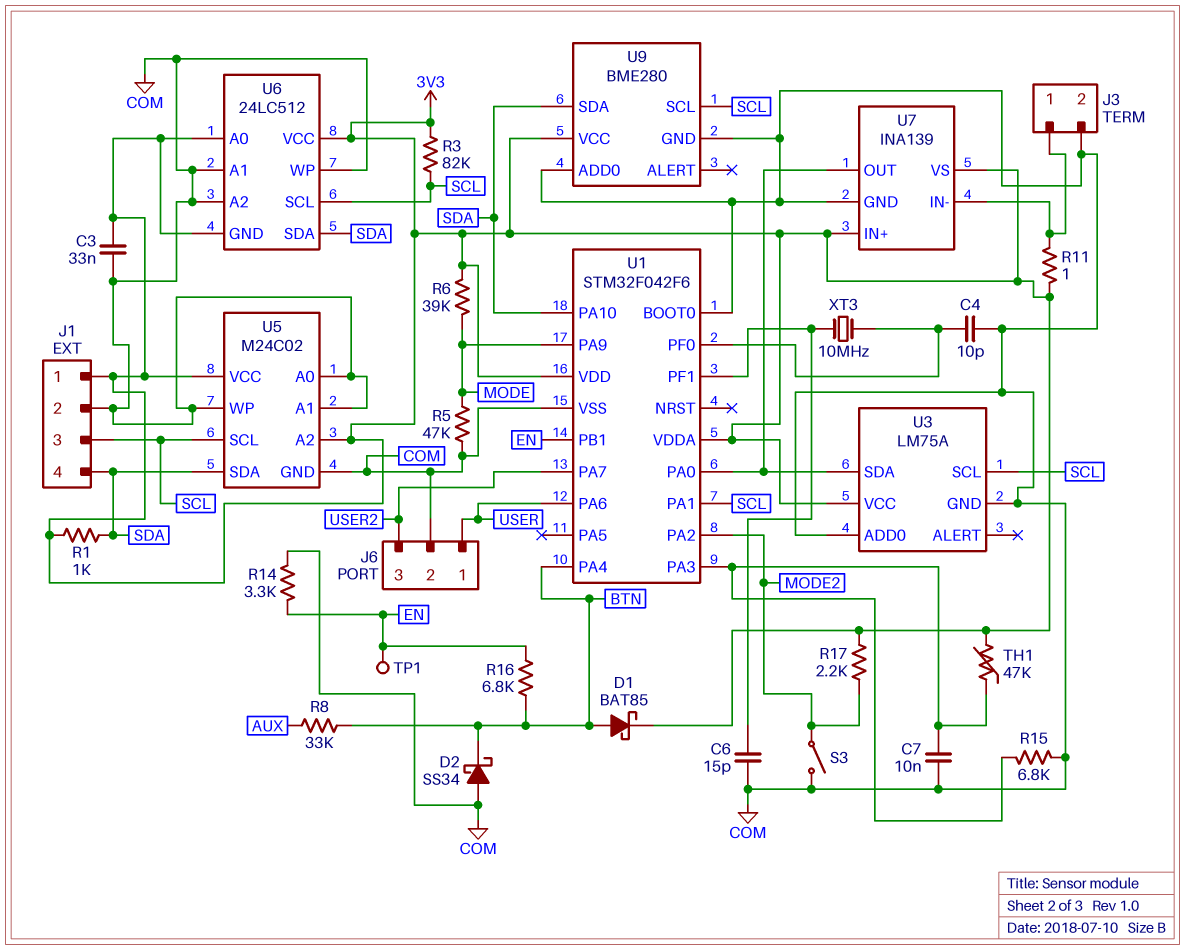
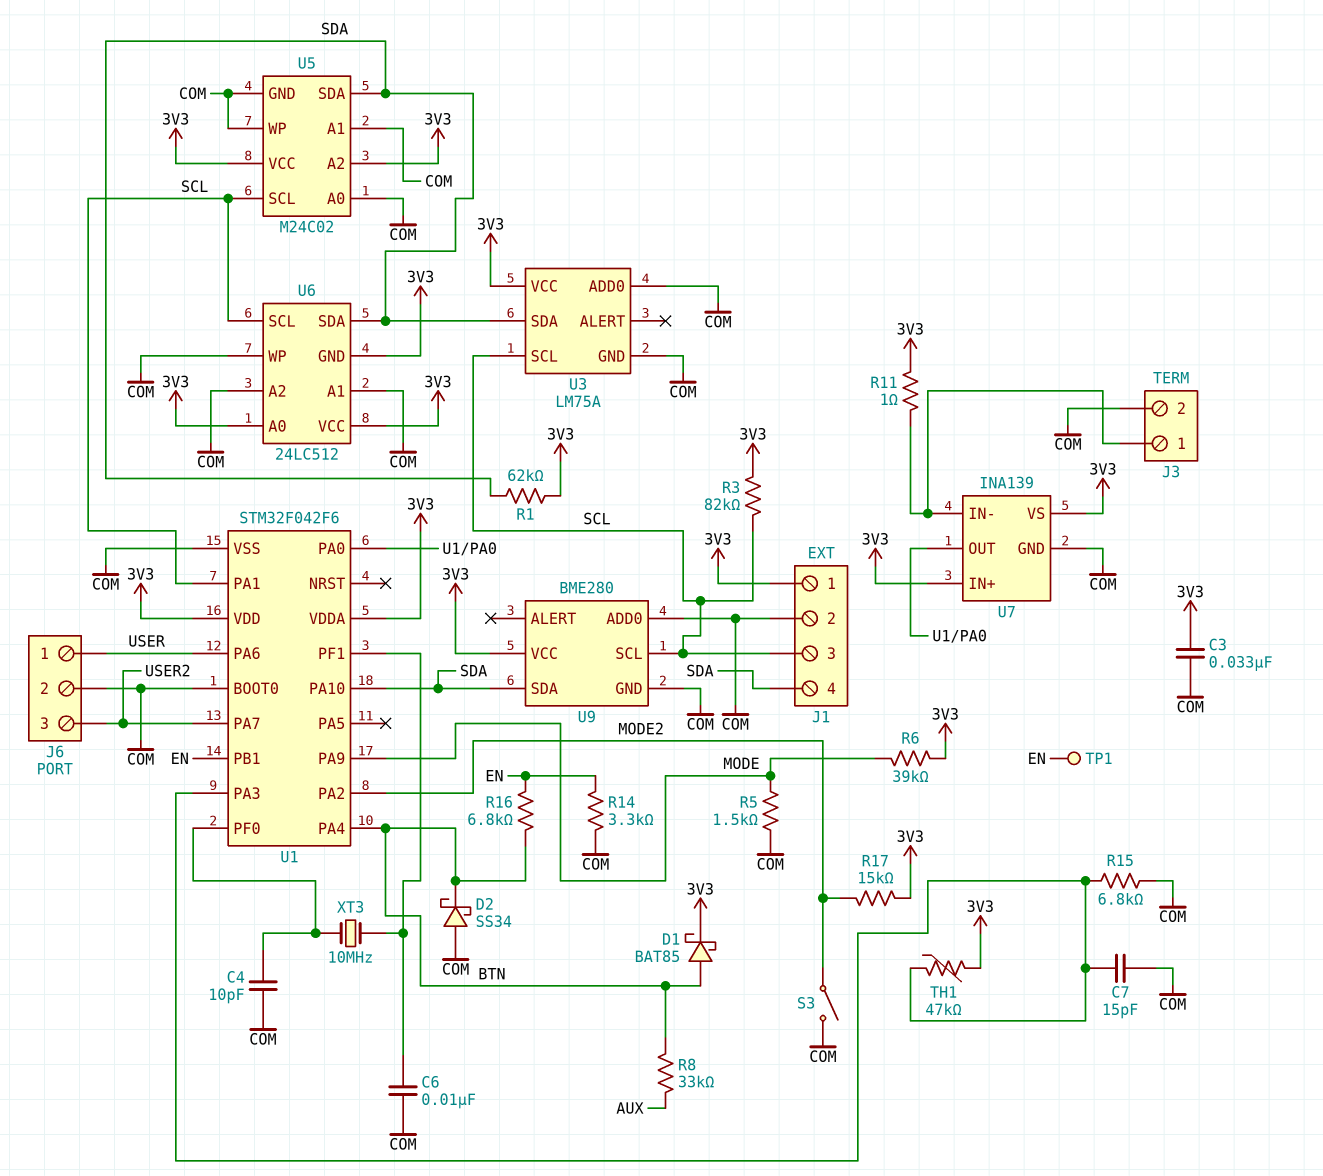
C6: 15pF (COM, U1/PF1) -> 10nF (COM, U1/PF1)
C7: 10nF (COM, U1/PA3) -> 15pF (COM, U1/PA3)
R1: 1k (3V3, SDA) -> 62k (3V3, SDA)
R5: 47k (COM, MODE) -> 1.5k (COM, MODE)
R17: 2.2k (3V3, MODE2) -> 15k (3V3, MODE2)
U3 pin SDA: U1/PA0 -> SDA

